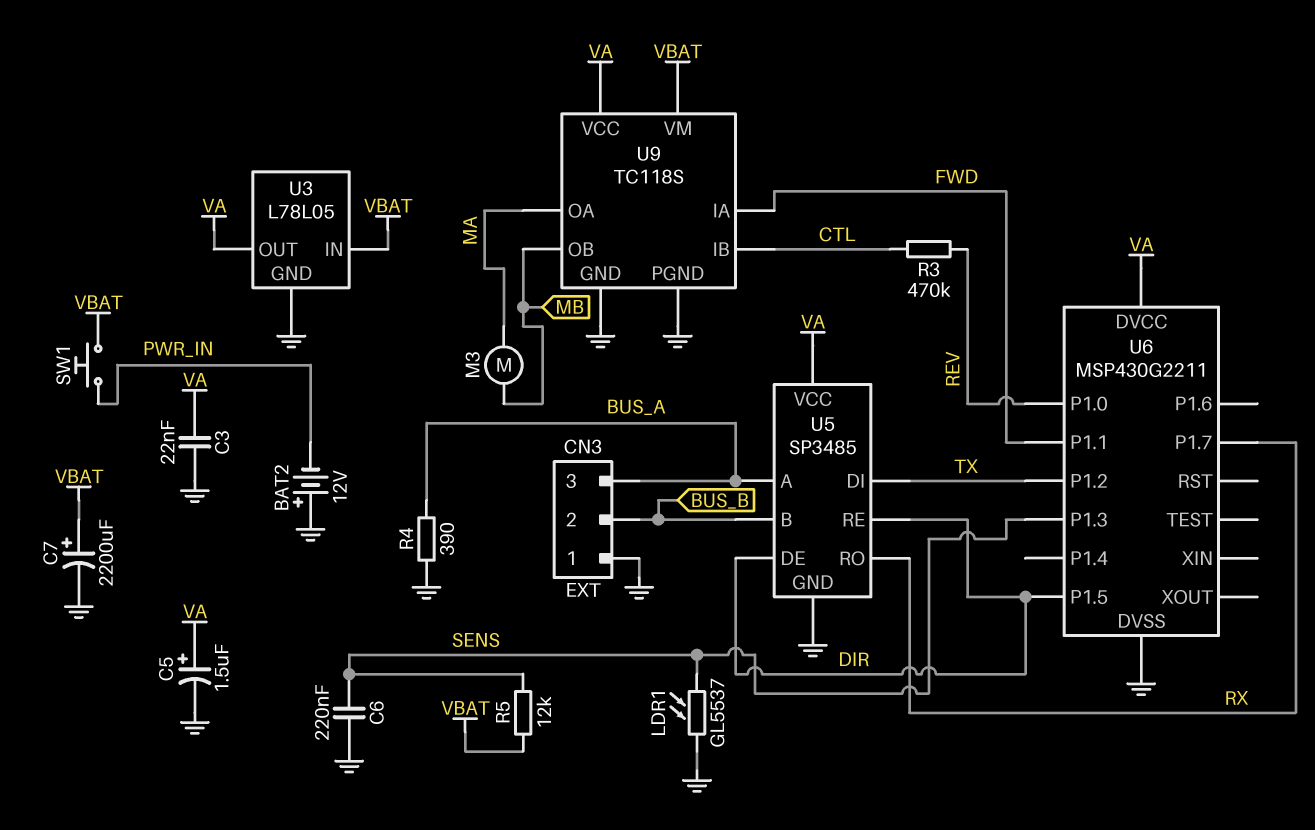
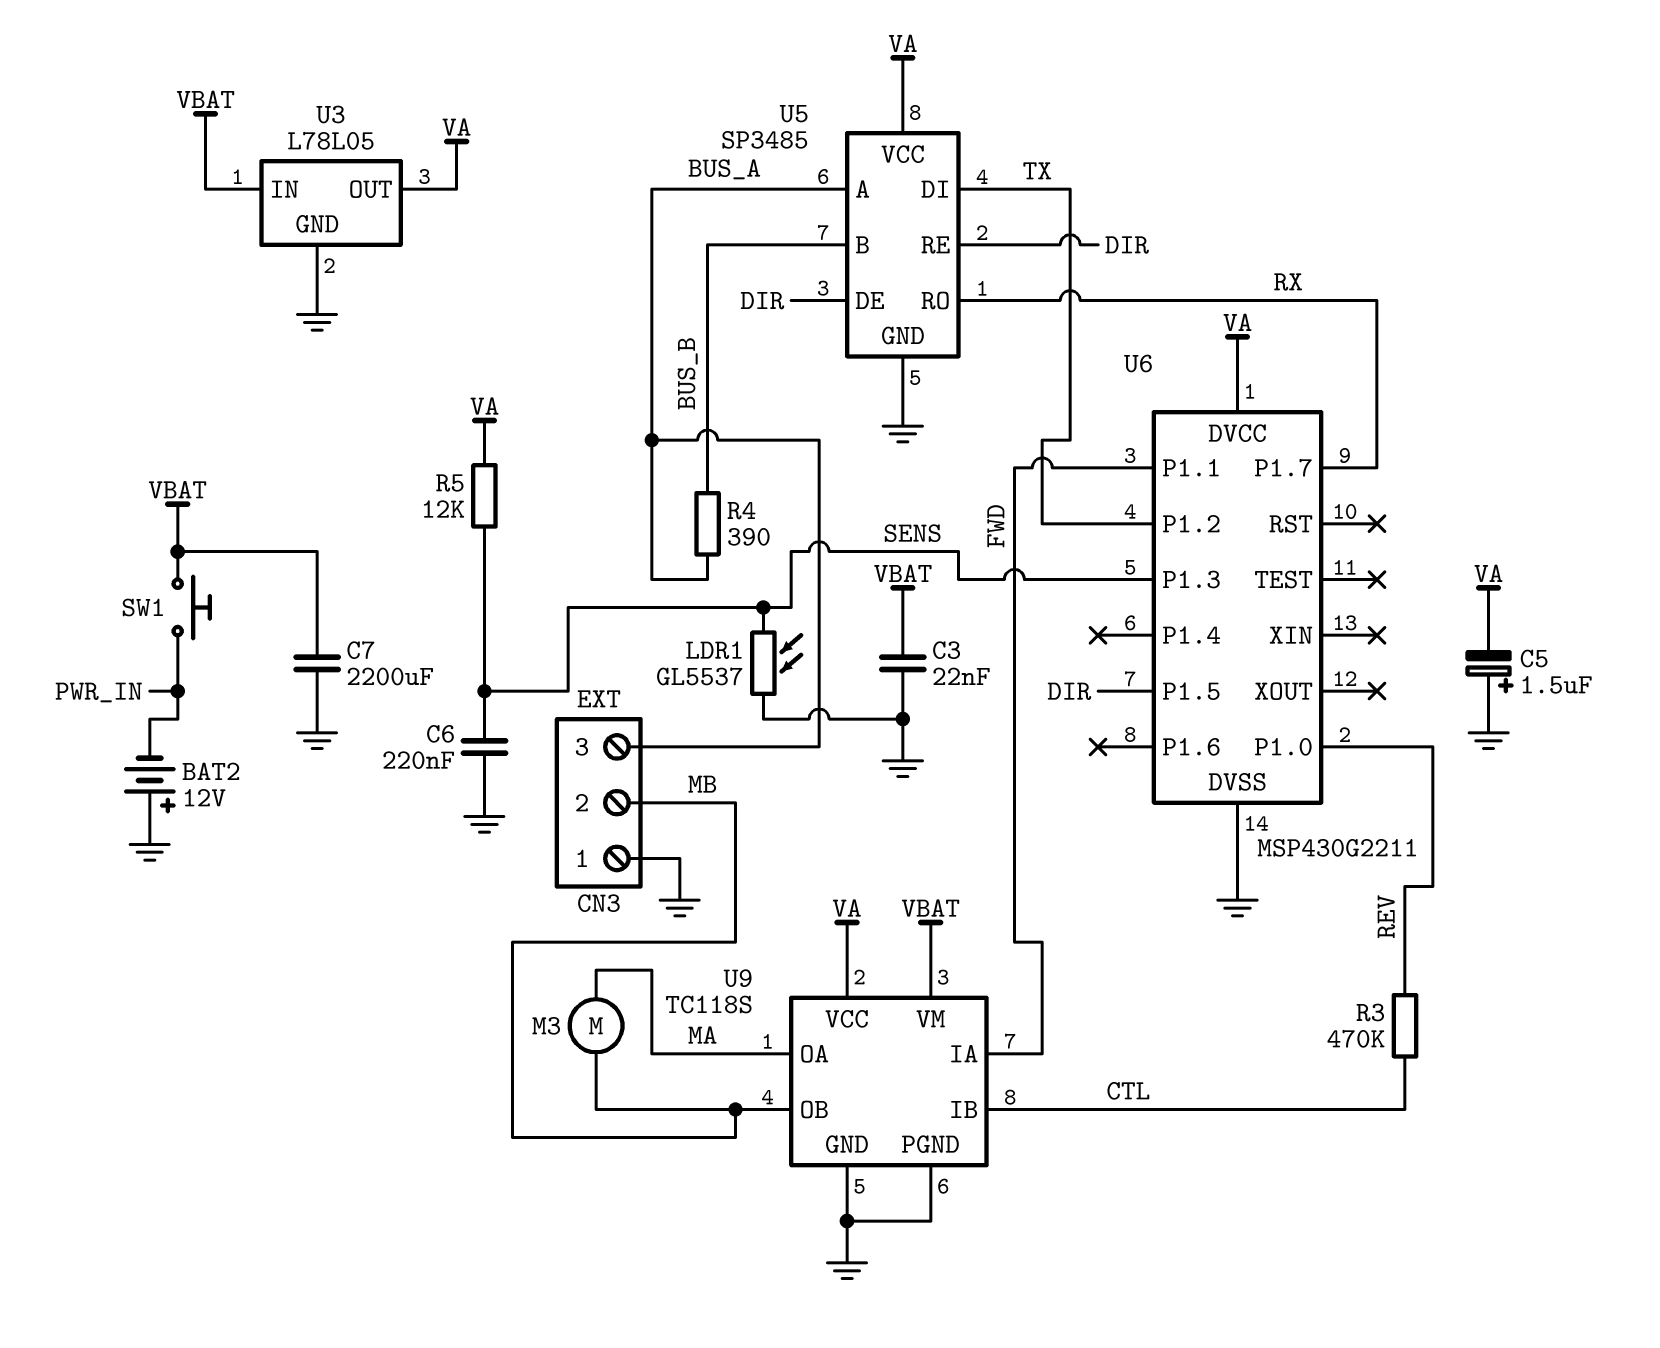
C3: 22nF (GND, VA) -> 22nF (GND, VBAT)
C5: 1.5uF (plus VA, minus GND) -> 1.5uF (plus GND, minus VA)
C7: 2200uF (plus VBAT, minus GND) -> 2200uF (GND, VBAT)
CN3 pin 2: BUS_B -> MB
R4: 390 (BUS_A, GND) -> 390 (BUS_A, BUS_B)
R5: 12k (SENS, VBAT) -> 12k (SENS, VA)

